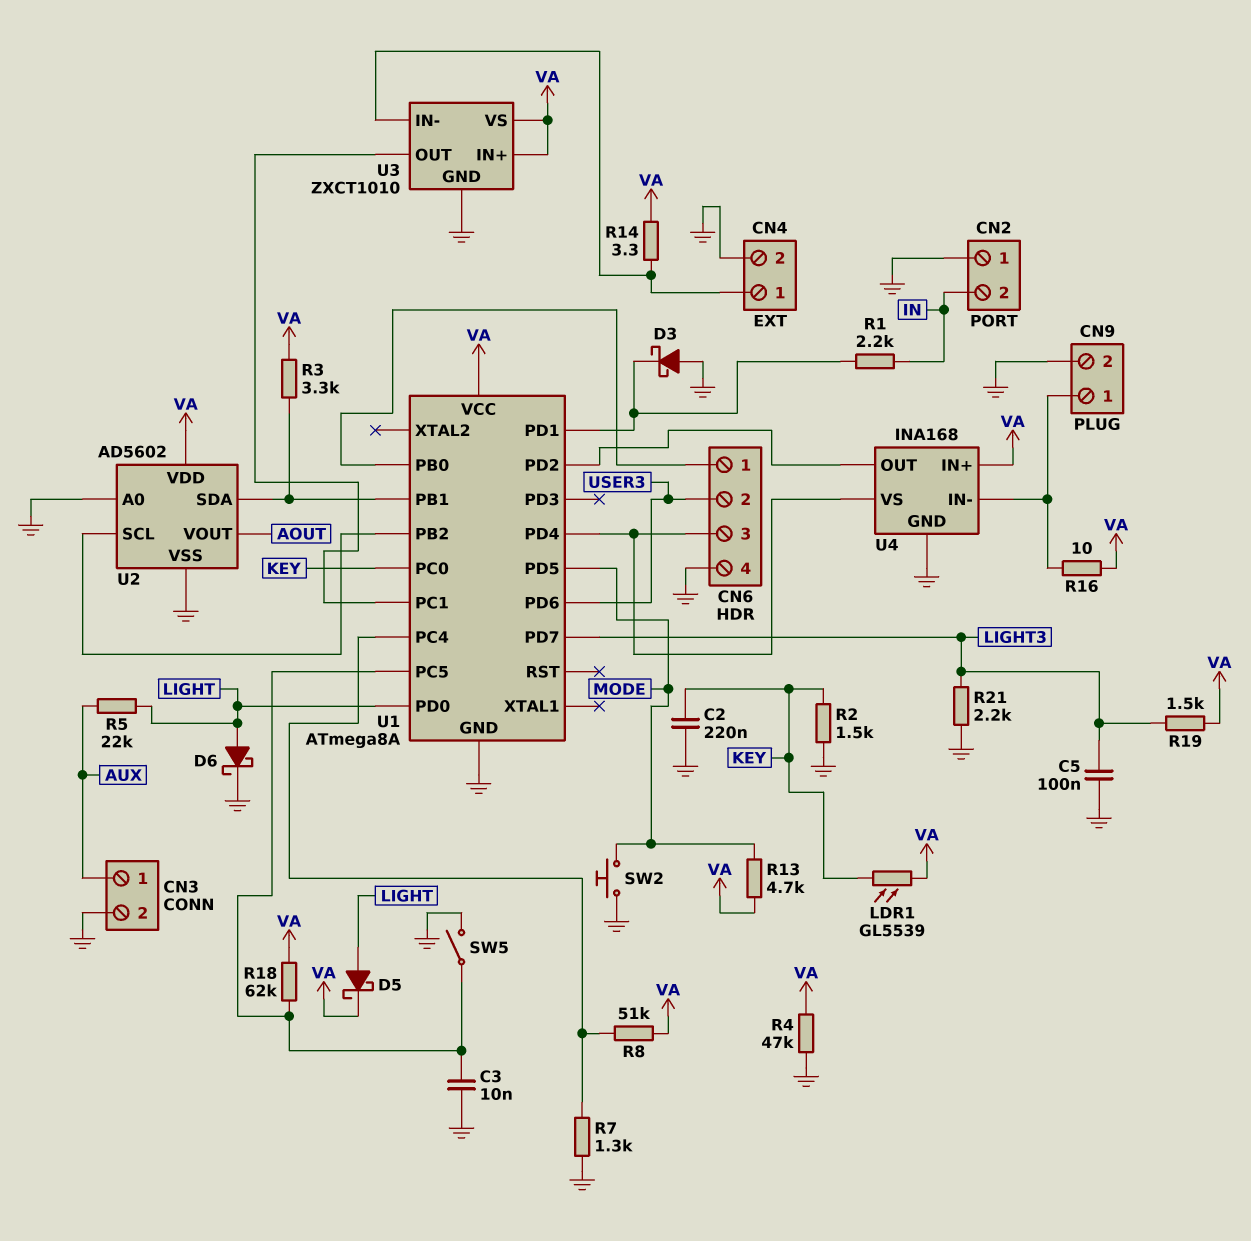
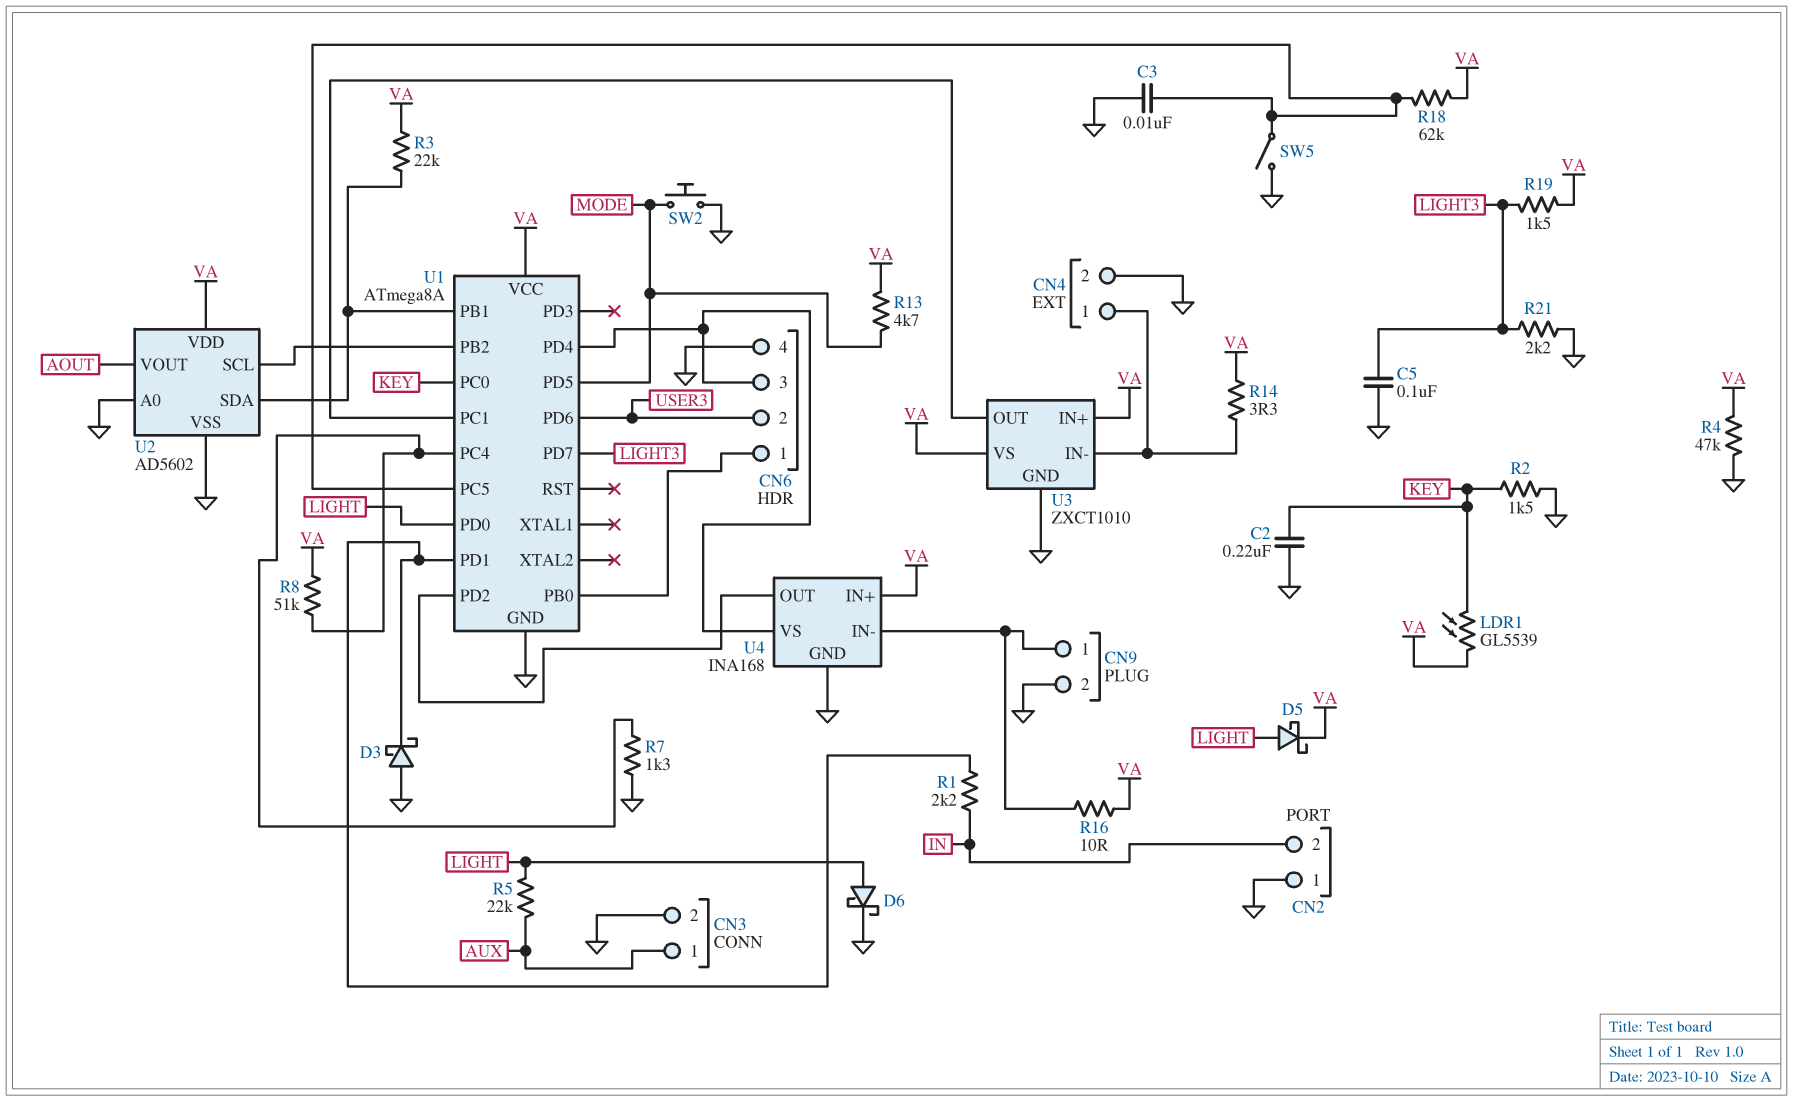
R3: 3.3k (U1/PB1, VA) -> 22k (U1/PB1, VA)

